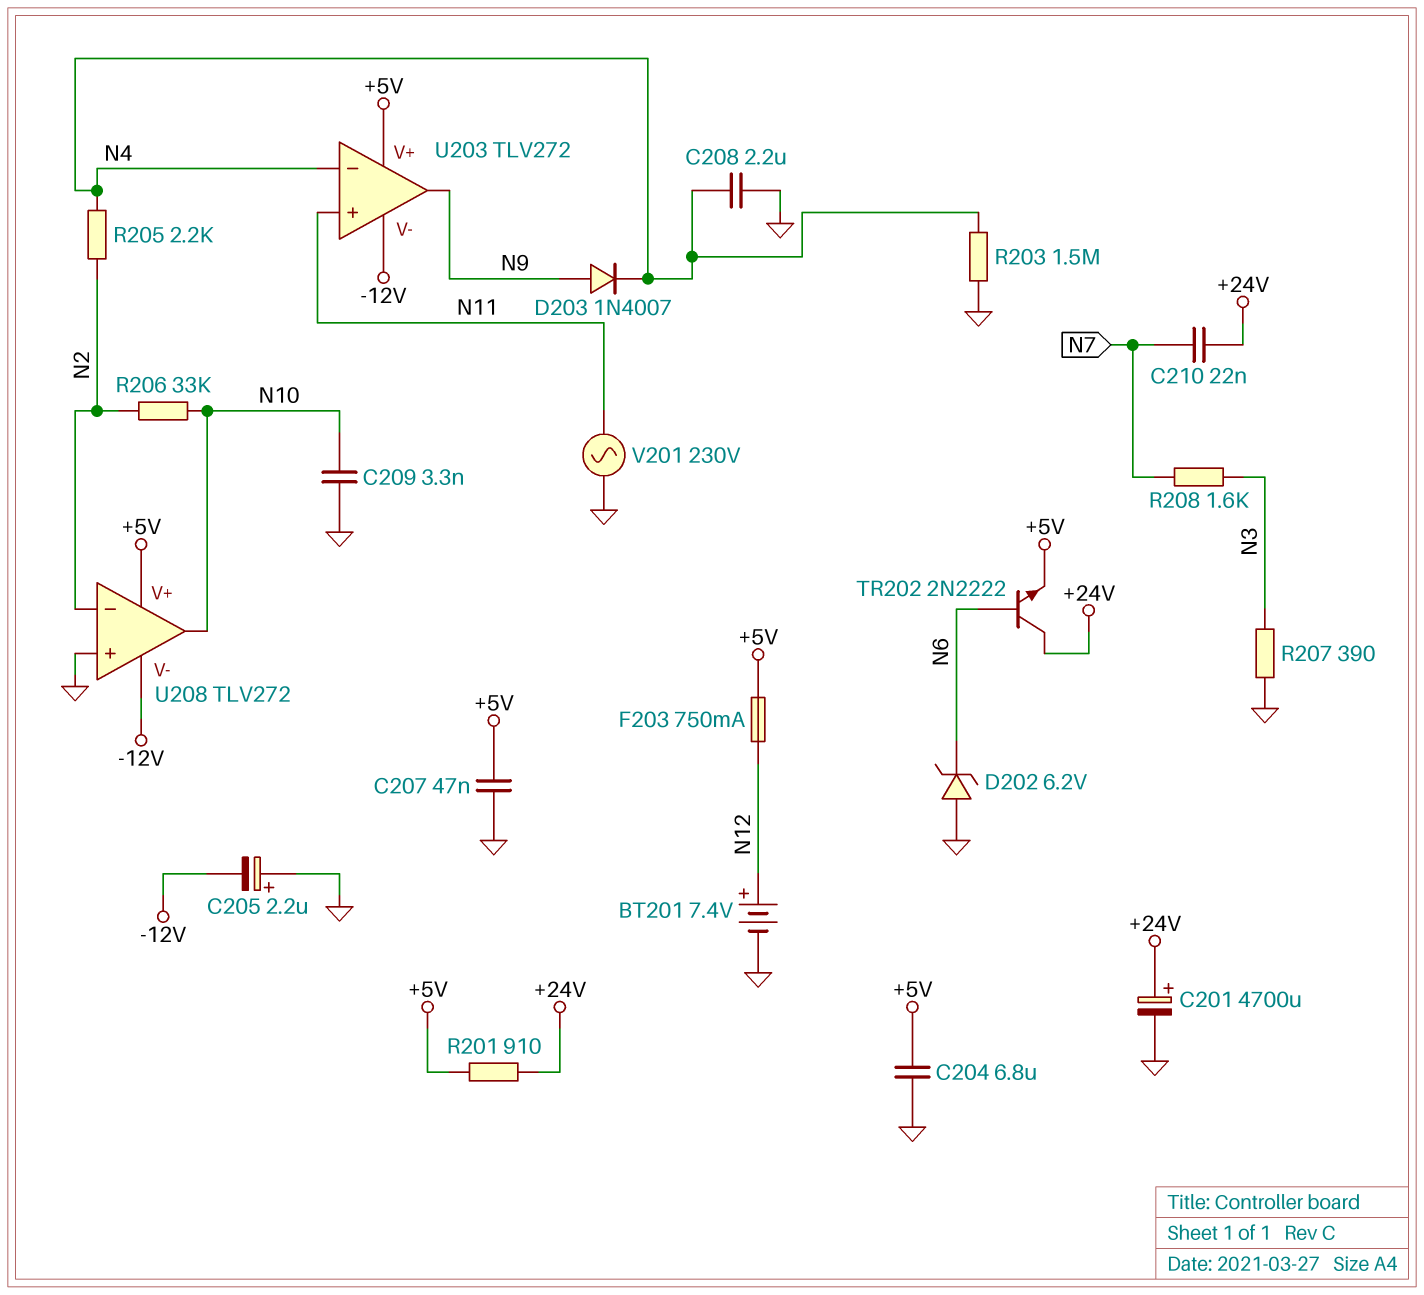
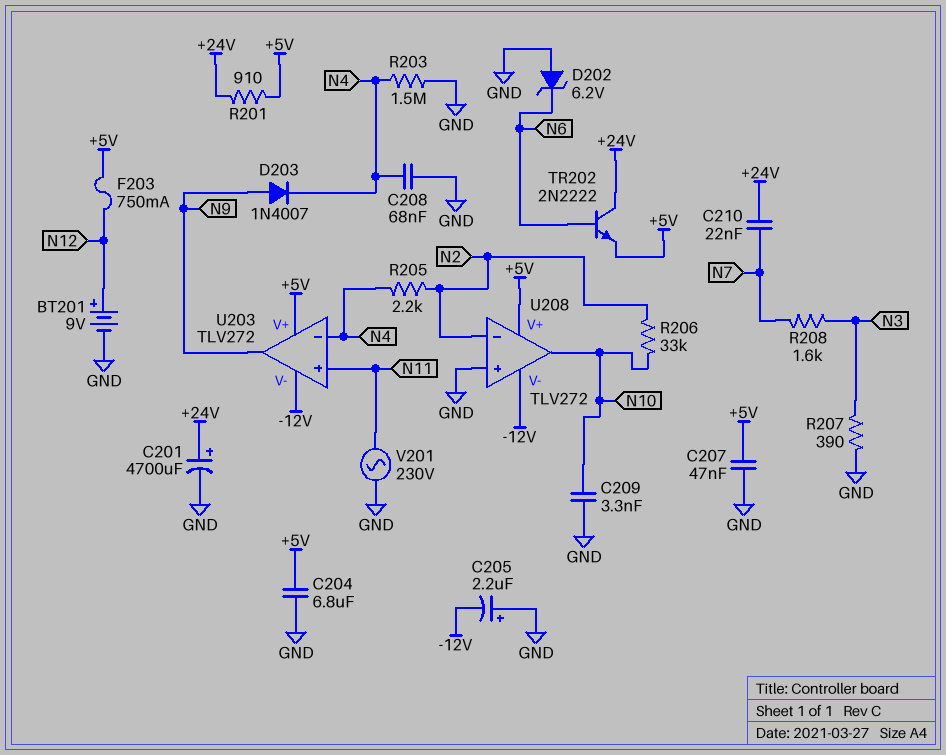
BT201: 7.4V (plus N12, minus GND) -> 9V (plus N12, minus GND)
C208: 2.2uF (GND, N4) -> 68nF (GND, N4)

